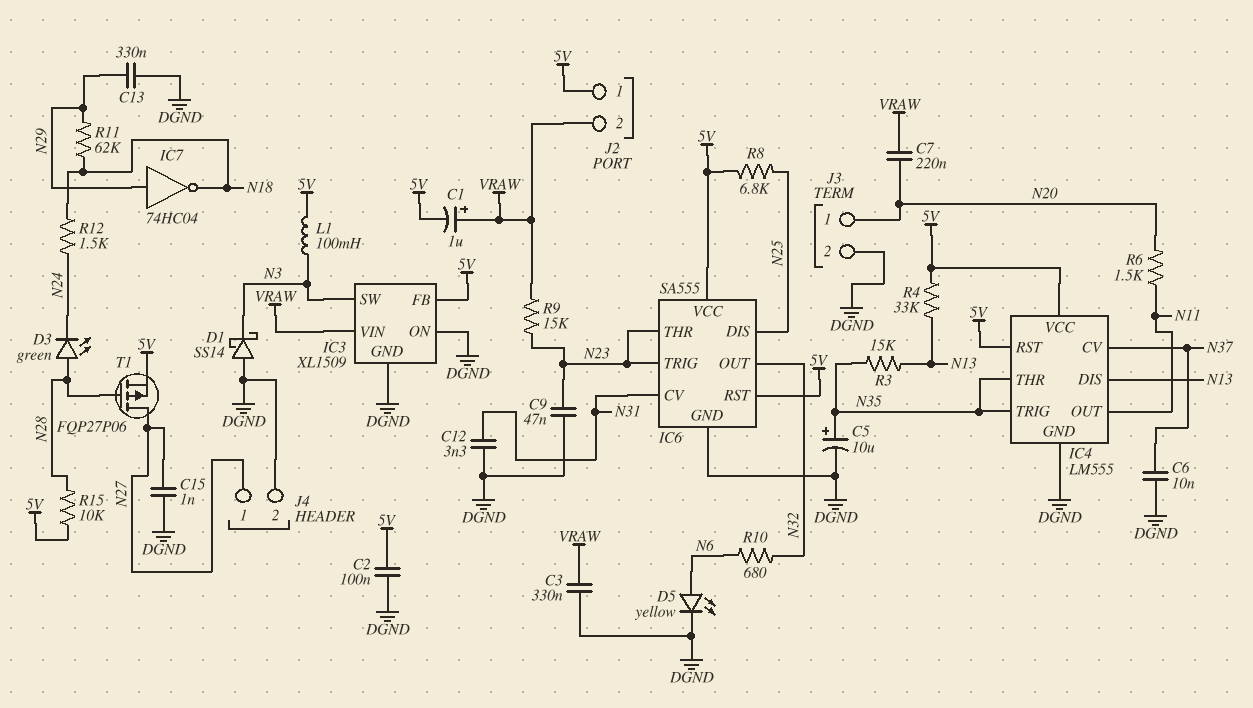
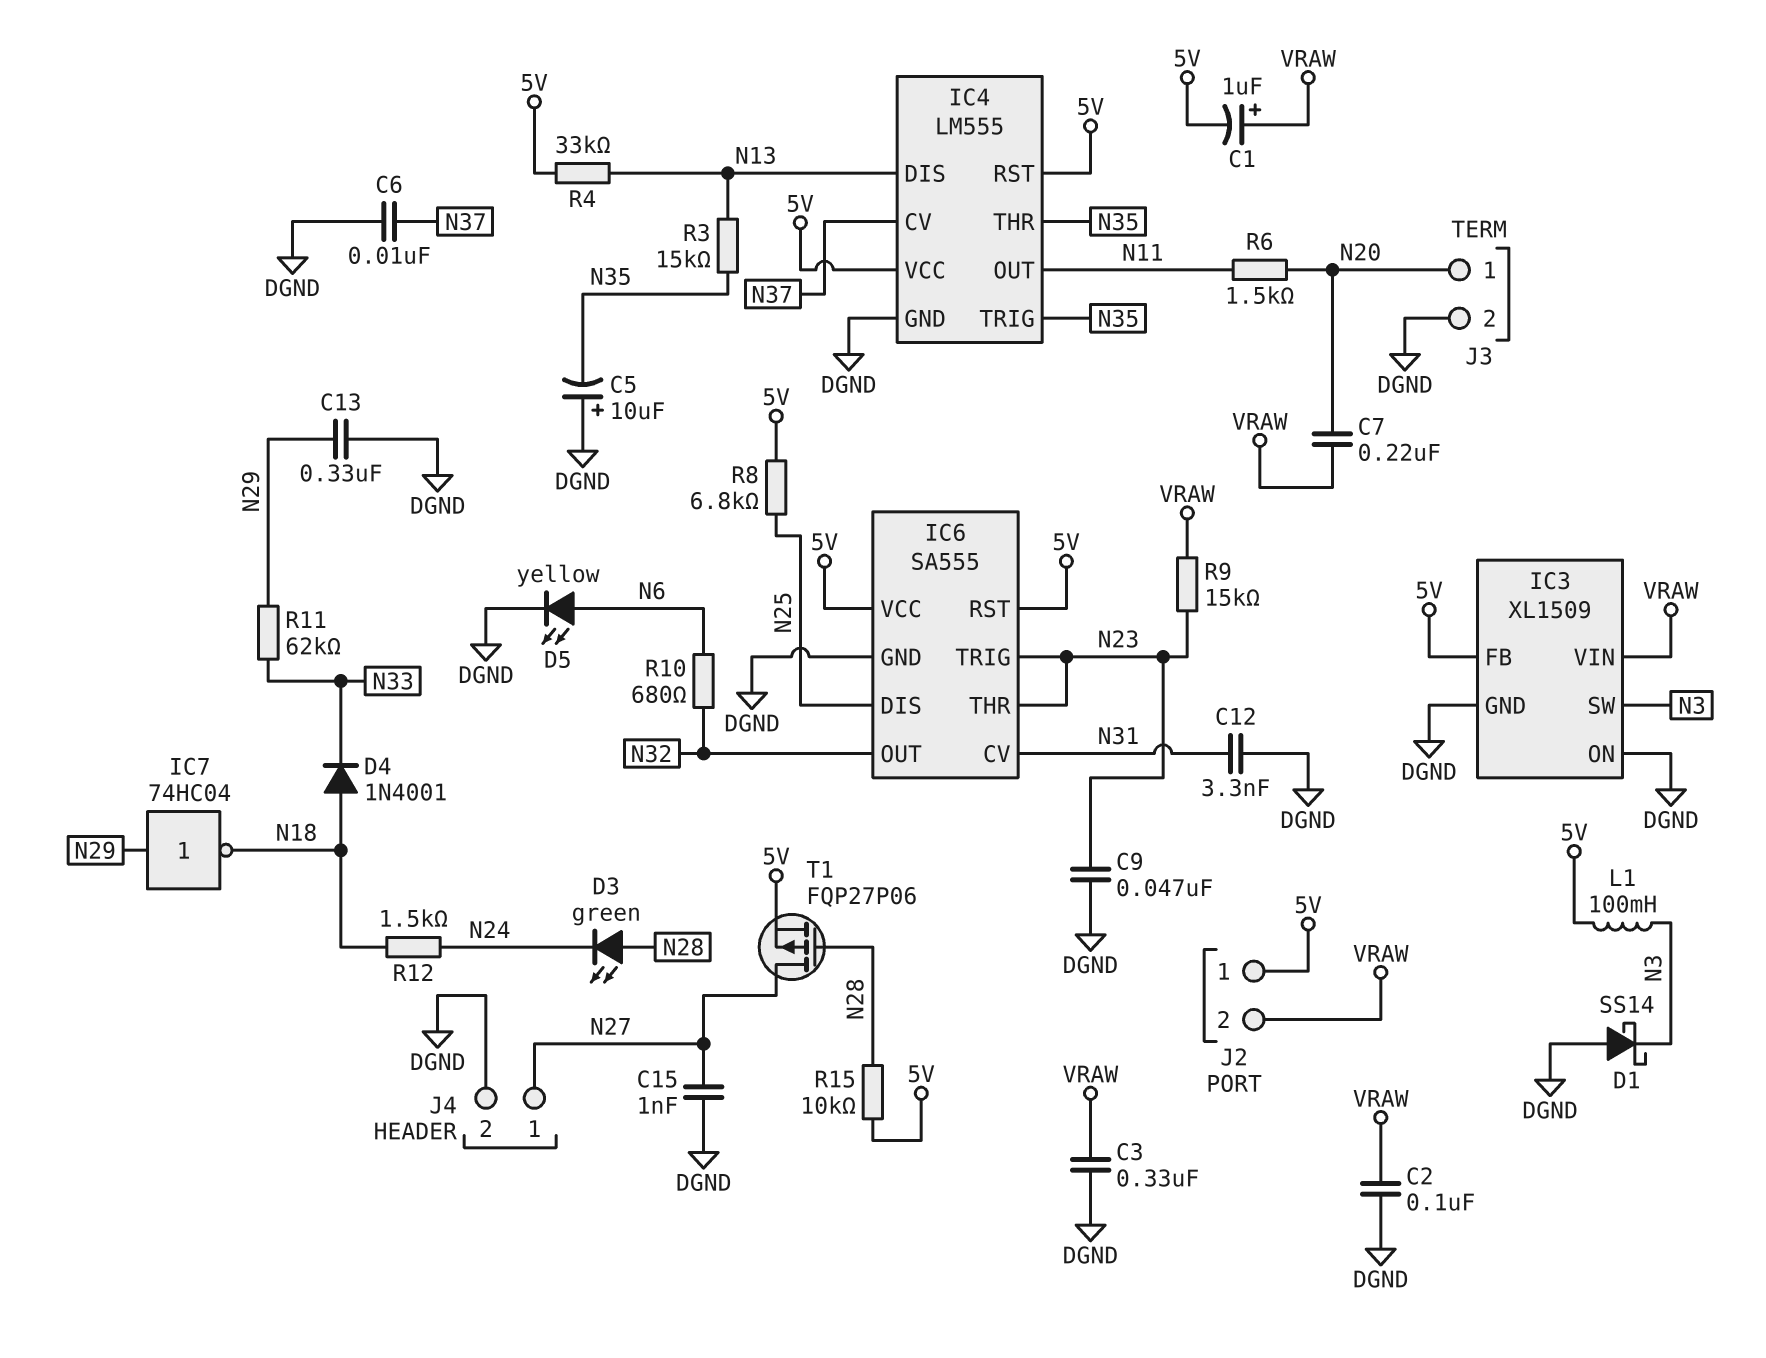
C2: 100nF (5V, DGND) -> 100nF (DGND, VRAW)
C5: 10uF (plus N35, minus DGND) -> 10uF (plus DGND, minus N35)
D4: none -> diode 1N4001 (A N18, K N33)
R11: 62k (N18, N29) -> 62k (N29, N33)

